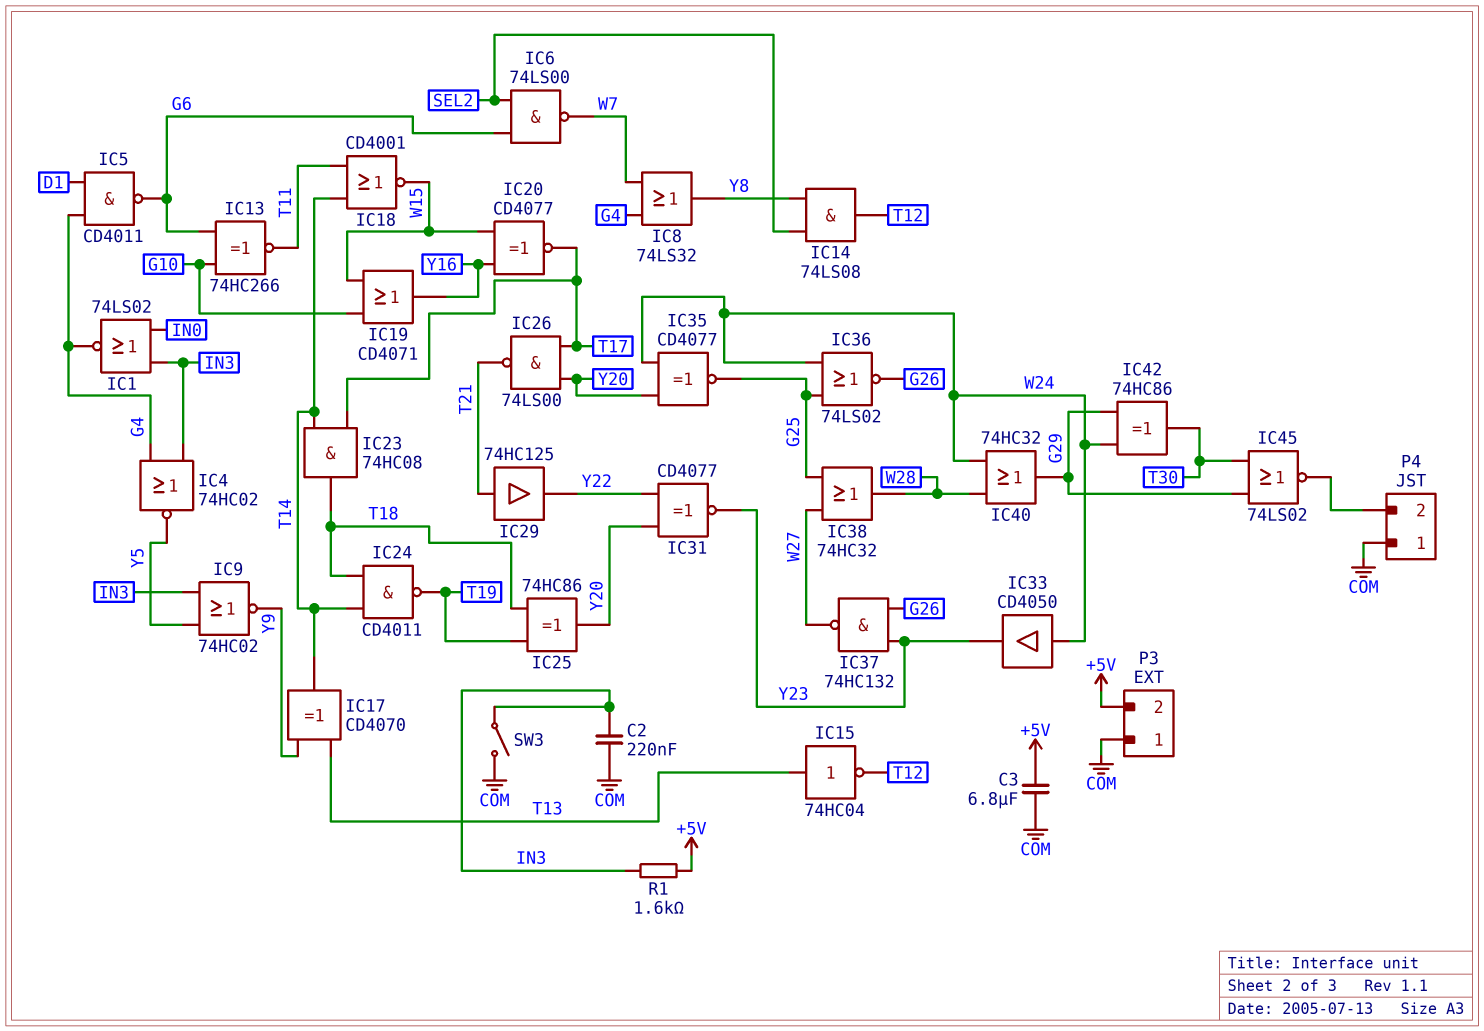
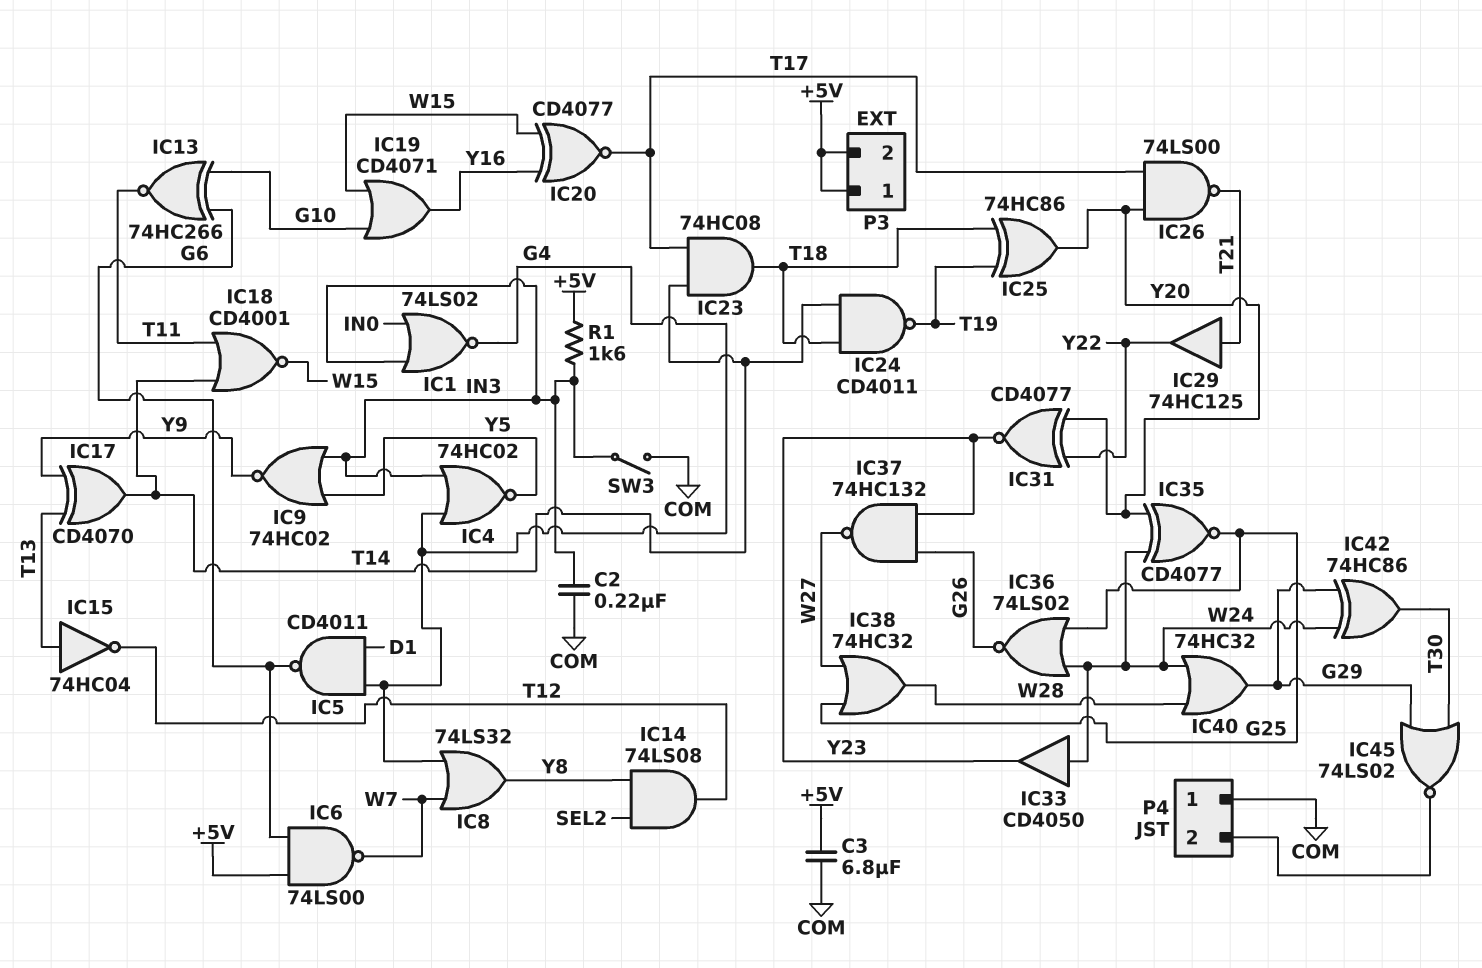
IC6: NAND 74LS00 (in G6, in SEL2, out W7) -> NAND 74LS00 (in +5V, in G6, out W7)
P3 pin 1: COM -> +5V

